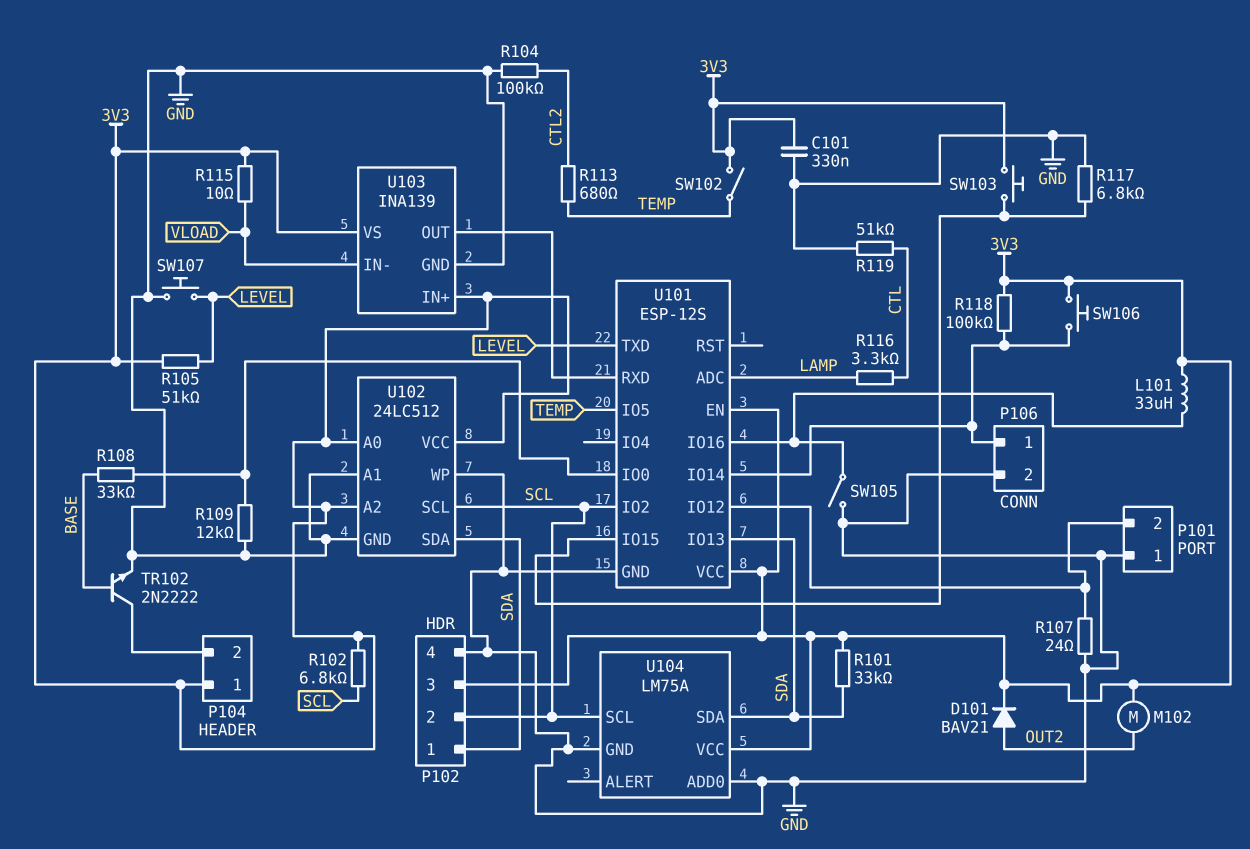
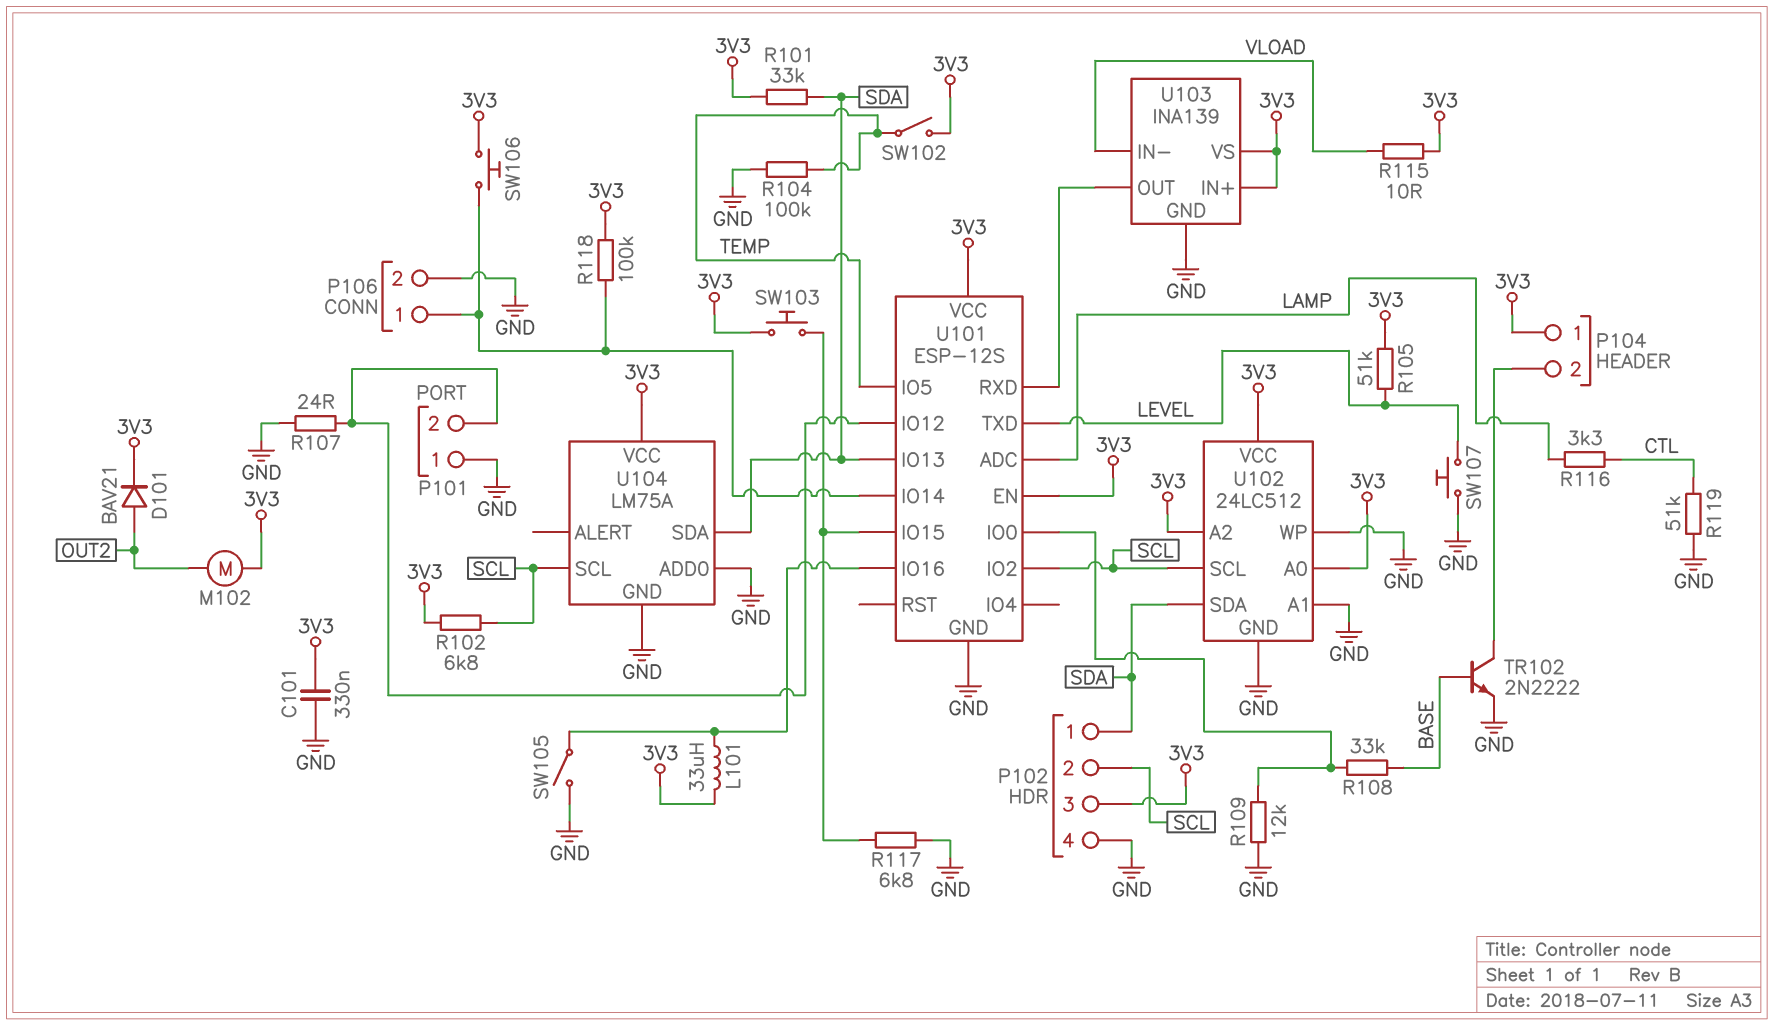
R104: 100k (CTL2, GND) -> 100k (GND, TEMP)
R113: 680 (CTL2, TEMP) -> none

